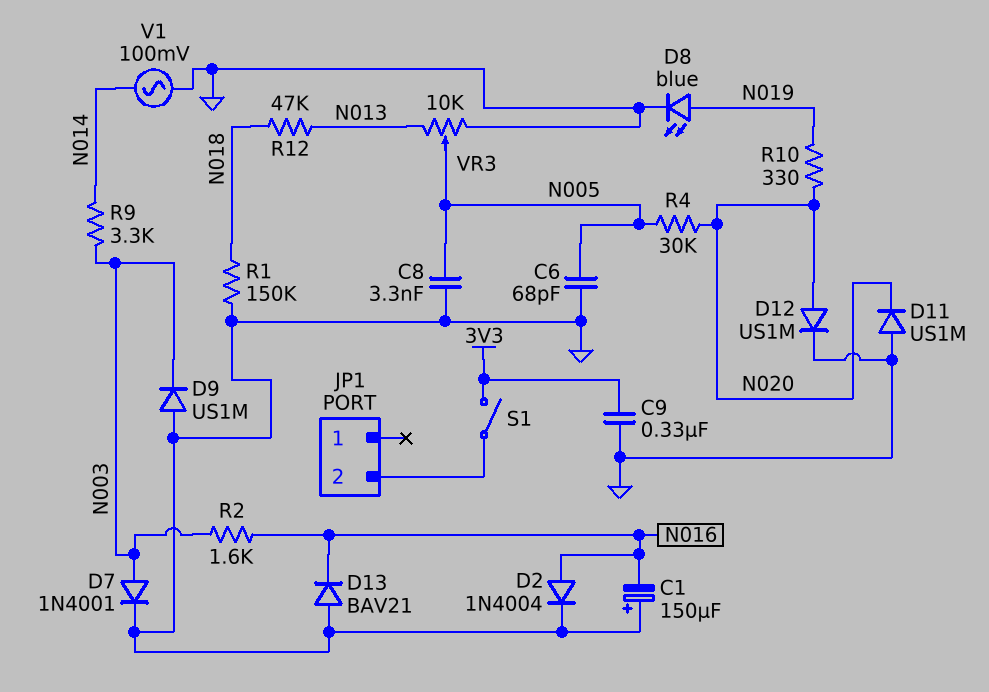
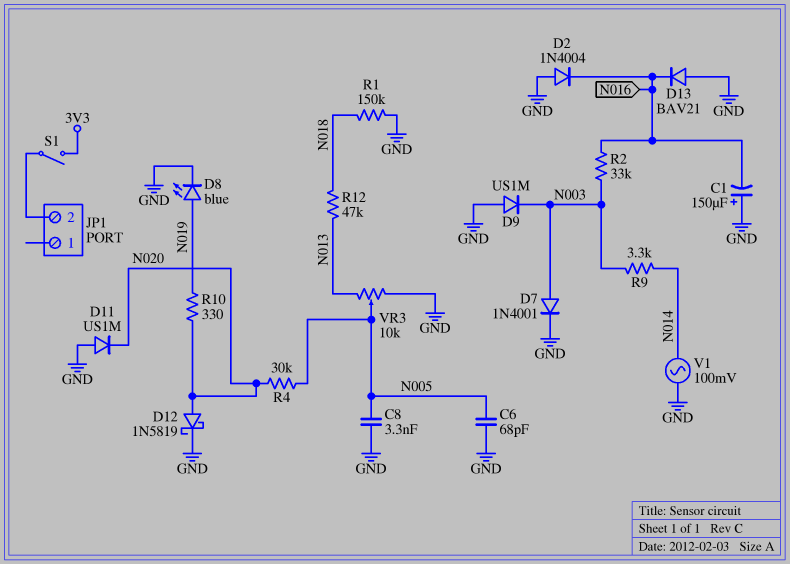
C9: 330nF (3V3, GND) -> none
D2: diode 1N4004 (A N016, K GND) -> diode 1N4004 (A GND, K N016)
D12: diode US1M (A N020, K GND) -> schottky 1N5819 (A N020, K GND)
R2: 1.6k (N003, N016) -> 33k (N003, N016)

